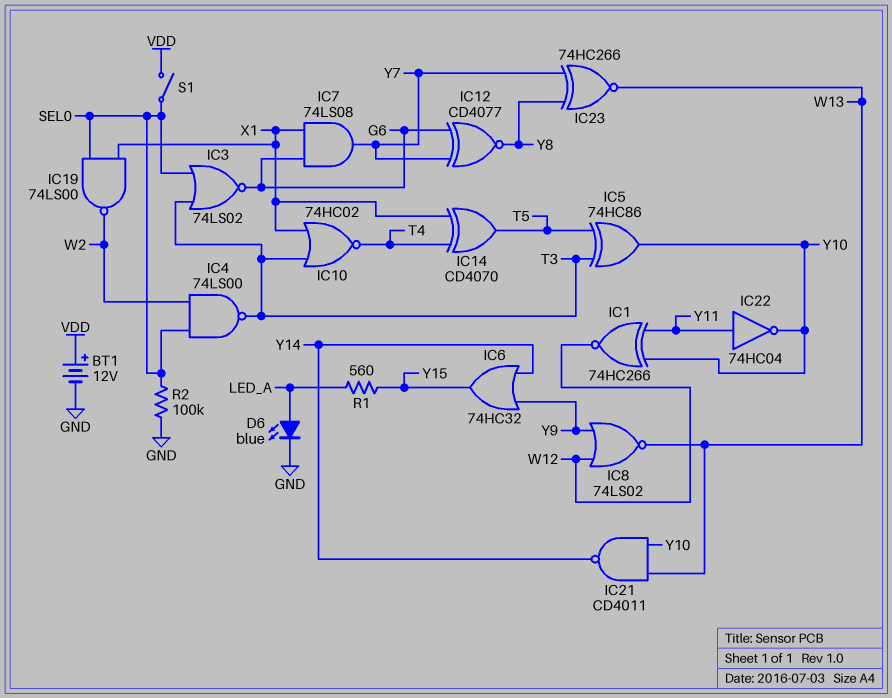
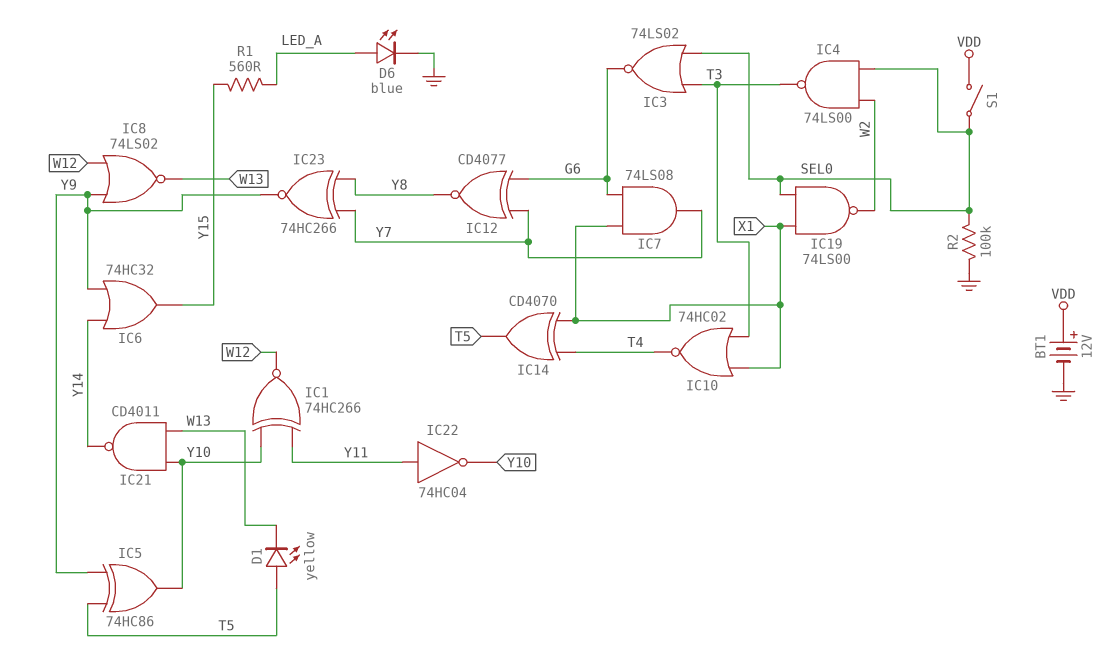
D1: none -> LED yellow (A T5, K W13)
IC5: XOR 74HC86 (in T3, in T5, out Y10) -> XOR 74HC86 (in T5, in Y9, out Y10)
IC23: XNOR 74HC266 (in Y7, in Y8, out W13) -> XNOR 74HC266 (in Y7, in Y8, out Y9)

